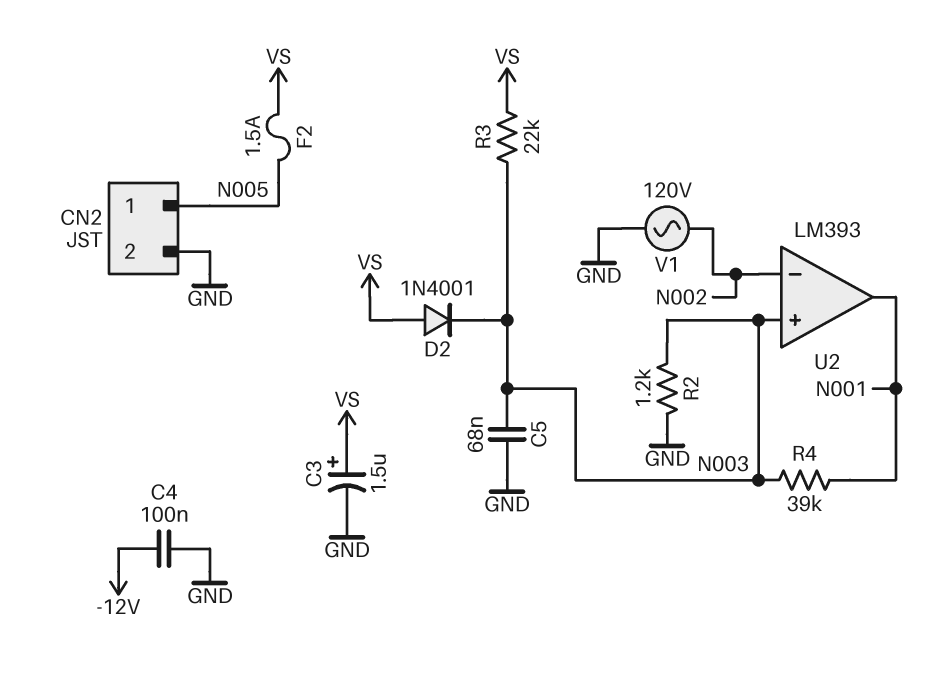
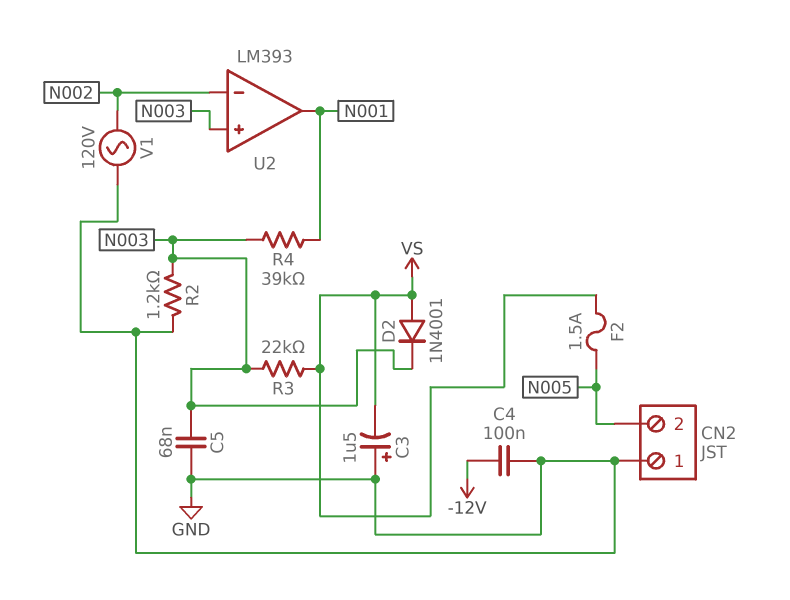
C3: 1.5uF (plus VS, minus GND) -> 1.5uF (plus GND, minus VS)
CN2 pin 1: N005 -> GND
CN2 pin 2: GND -> N005

